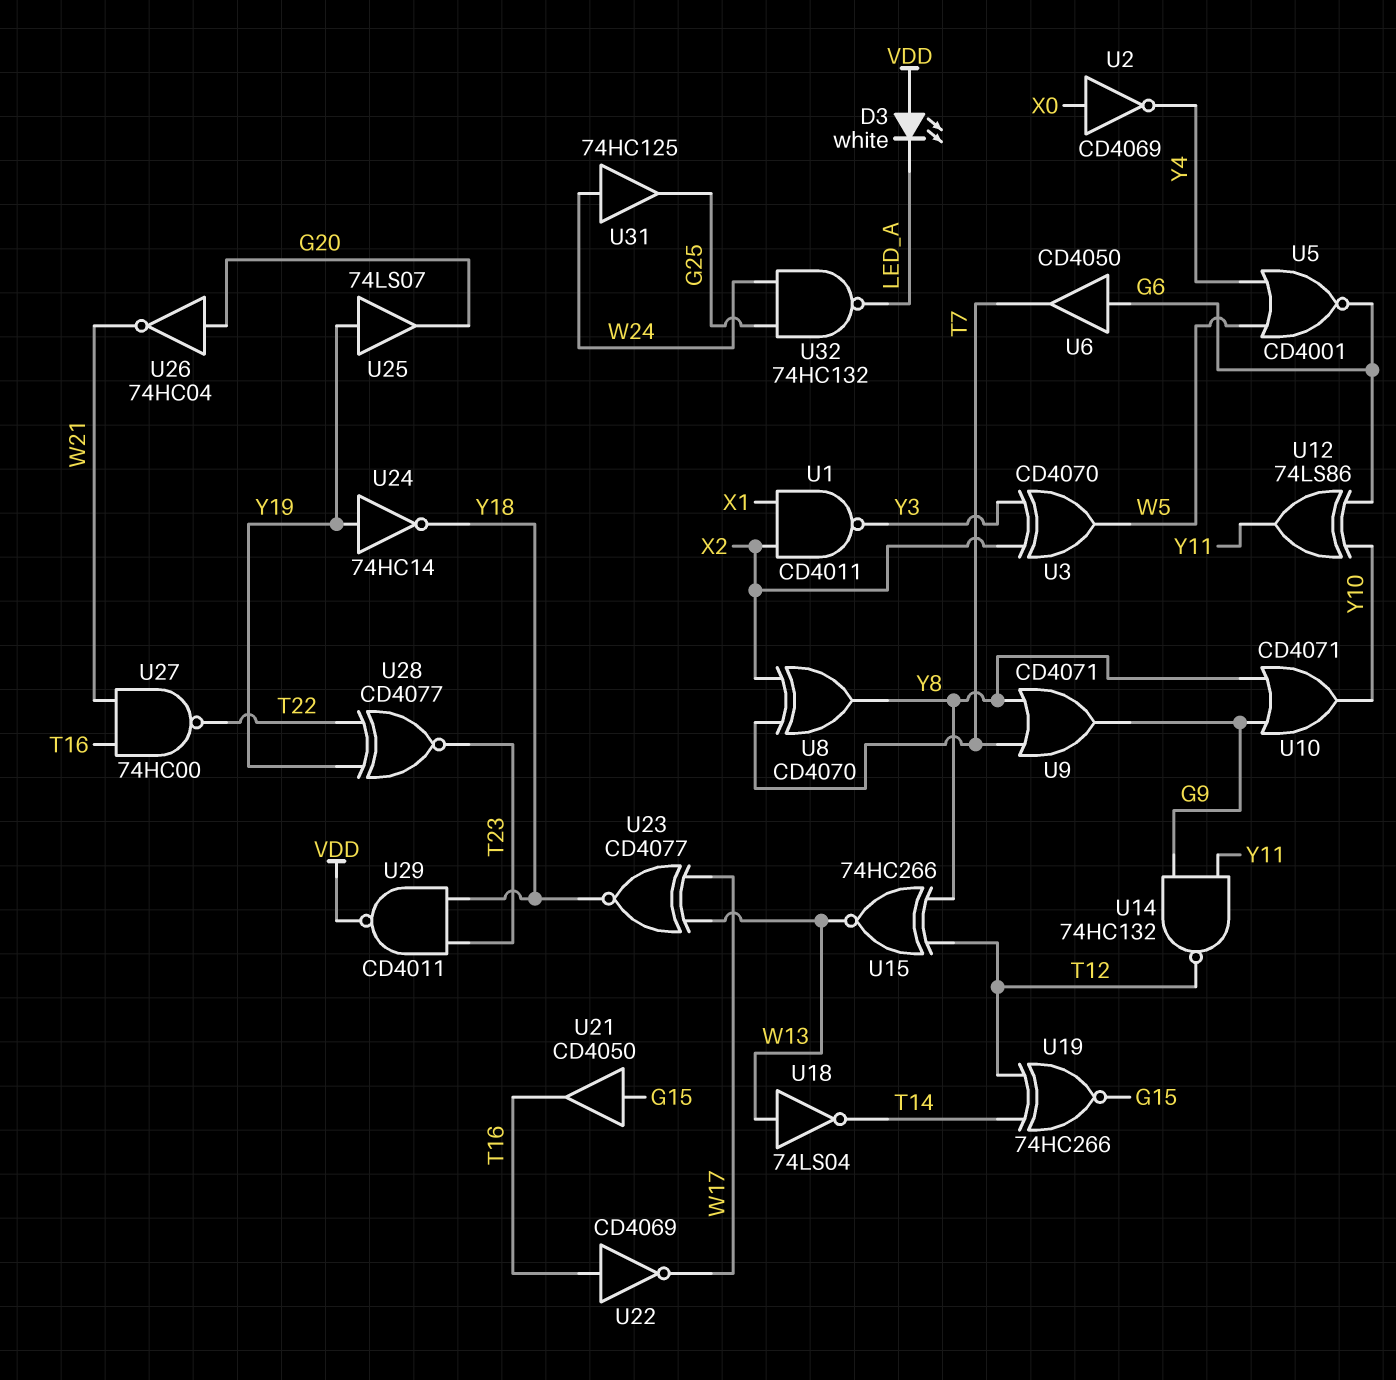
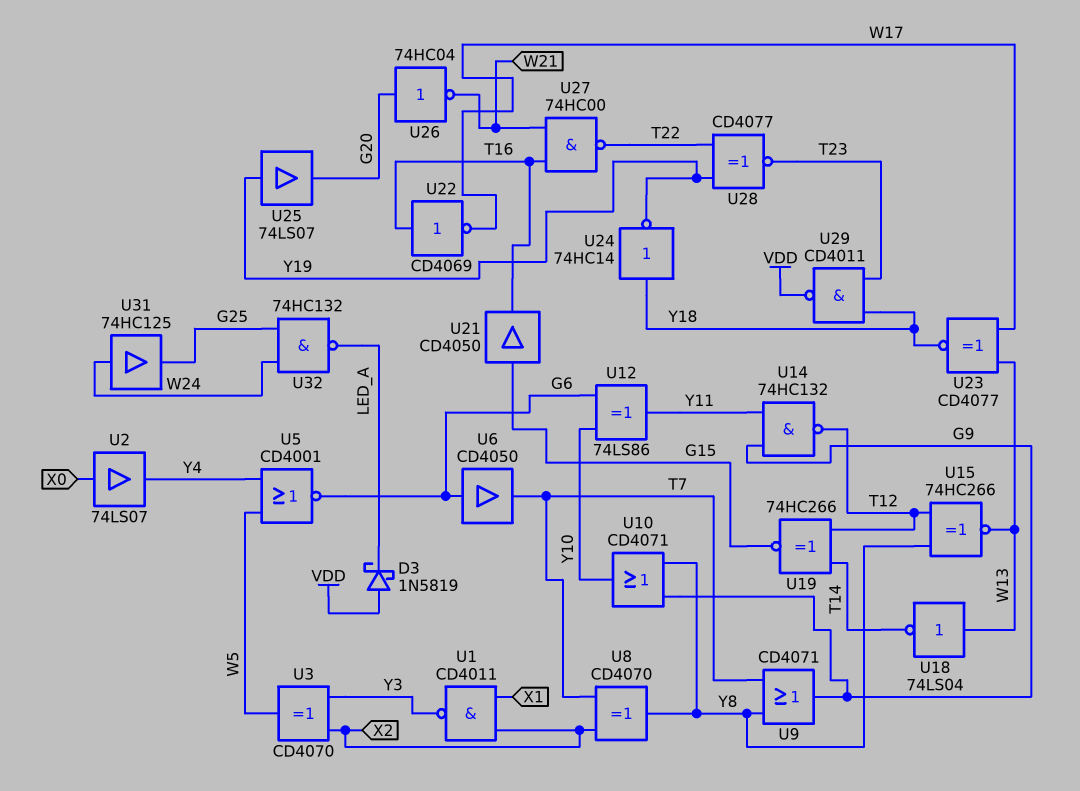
D3: LED white (A VDD, K LED_A) -> schottky 1N5819 (A VDD, K LED_A)
U2: NOT CD4069 (in X0, out Y4) -> buffer 74LS07 (in X0, out Y4)
U24: NOT 74HC14 (in Y19, out Y18) -> NOT 74HC14 (in Y18, out Y19)

